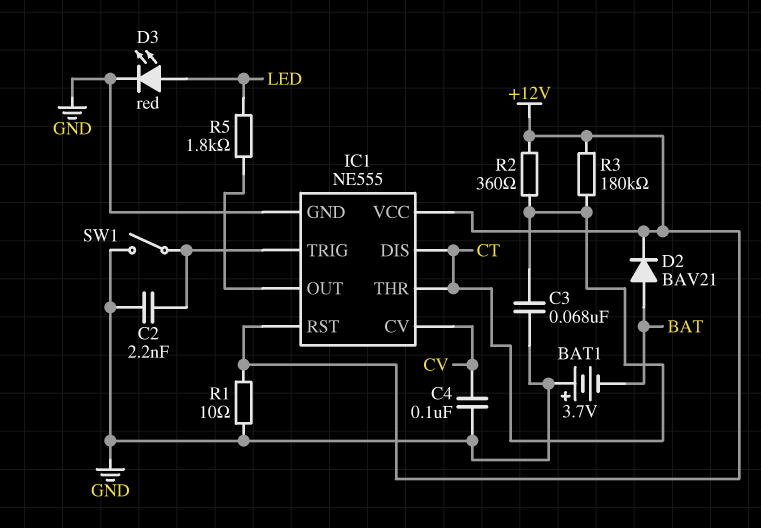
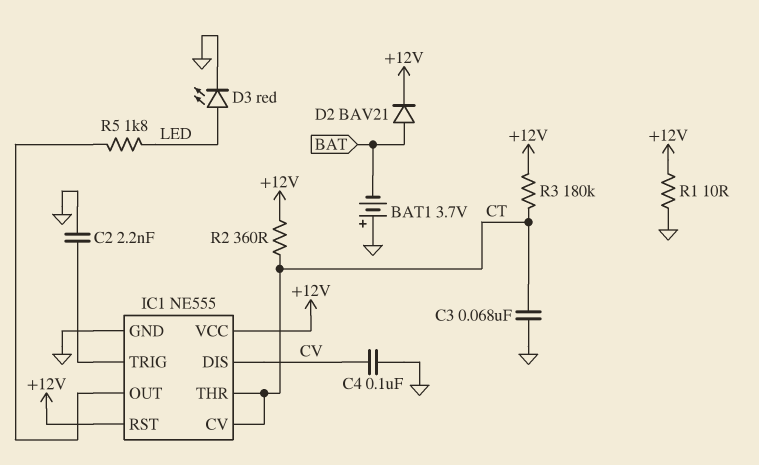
IC1 pin CV: CV -> CT
IC1 pin DIS: CT -> CV
SW1: switch (GND, IC1/TRIG) -> none

